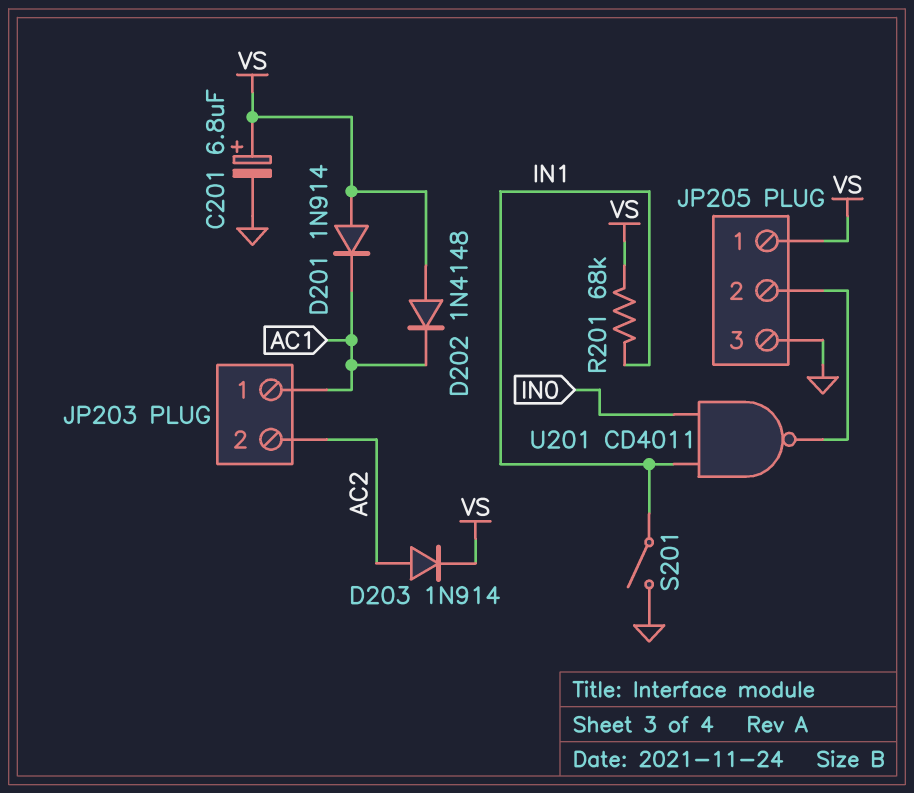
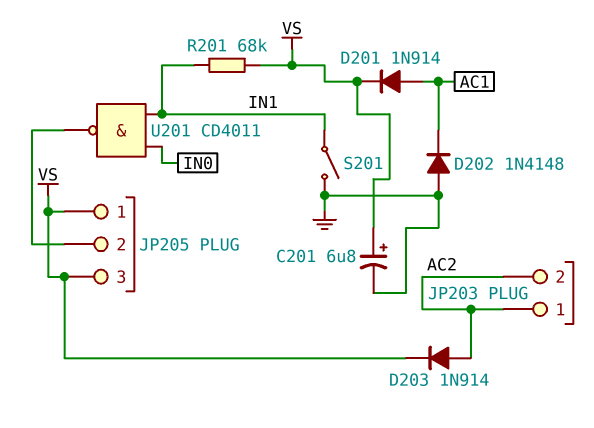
D201: diode 1N914 (A VS, K AC1) -> diode 1N914 (A AC1, K VS)
D202: diode 1N4148 (A VS, K AC1) -> diode 1N4148 (A GND, K AC1)
JP203 pin 1: AC1 -> AC2
JP205 pin 3: GND -> VS

